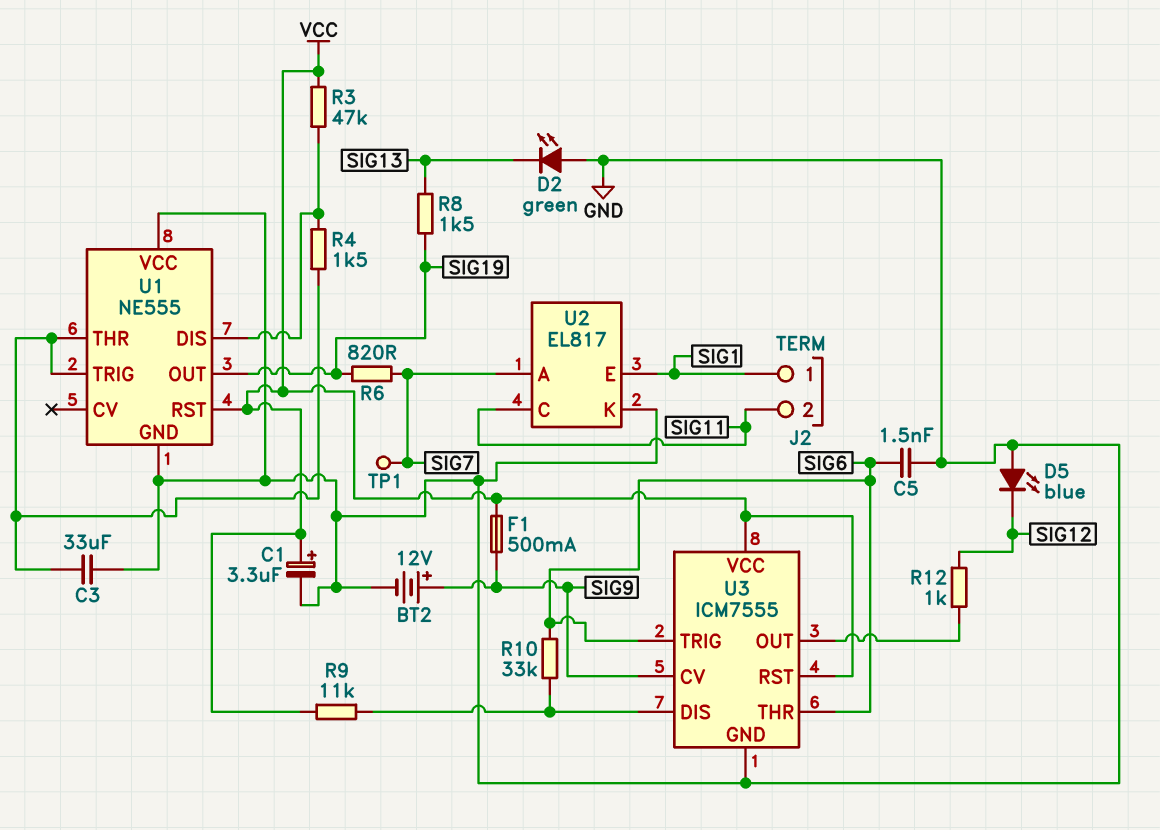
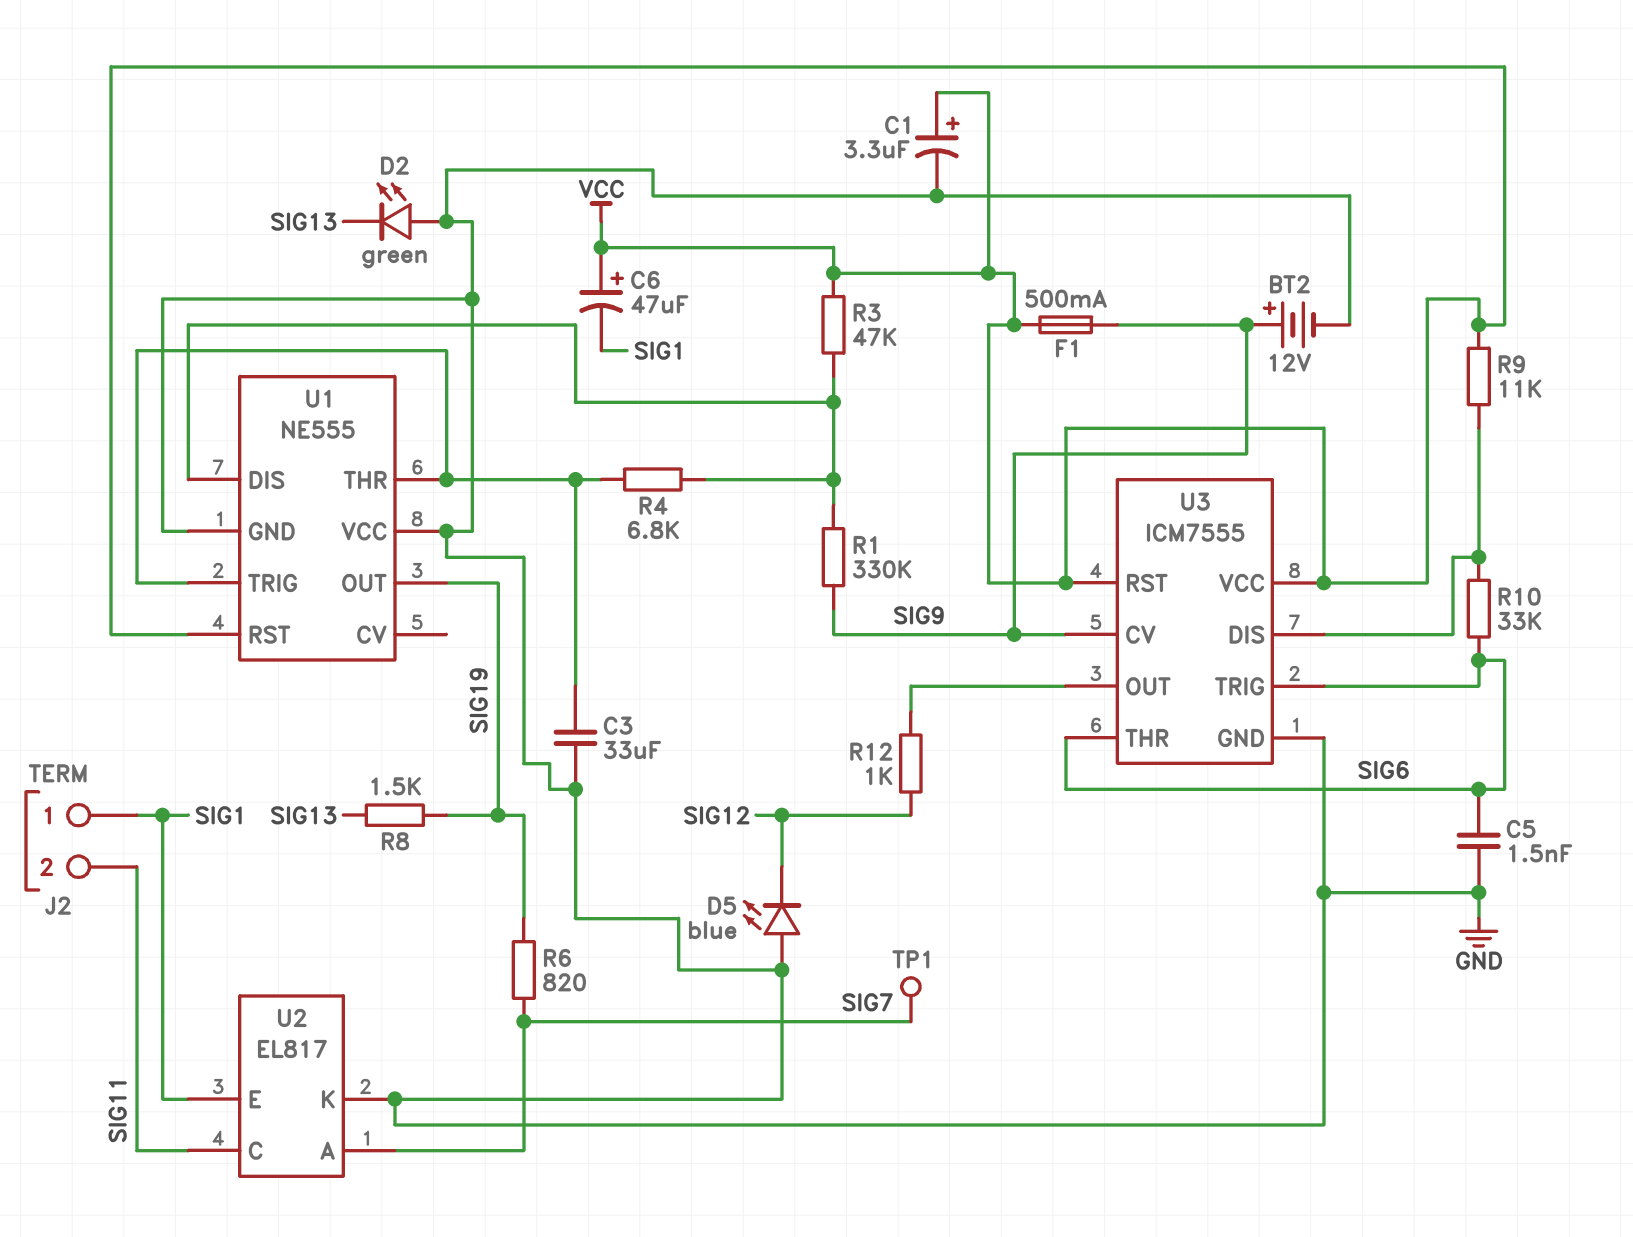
C6: none -> 47uF (plus VCC, minus SIG1)
R1: none -> 330k (SIG9, U1/DIS)
R4: 1.5k (U1/DIS, U1/THR) -> 6.8k (U1/DIS, U1/THR)

